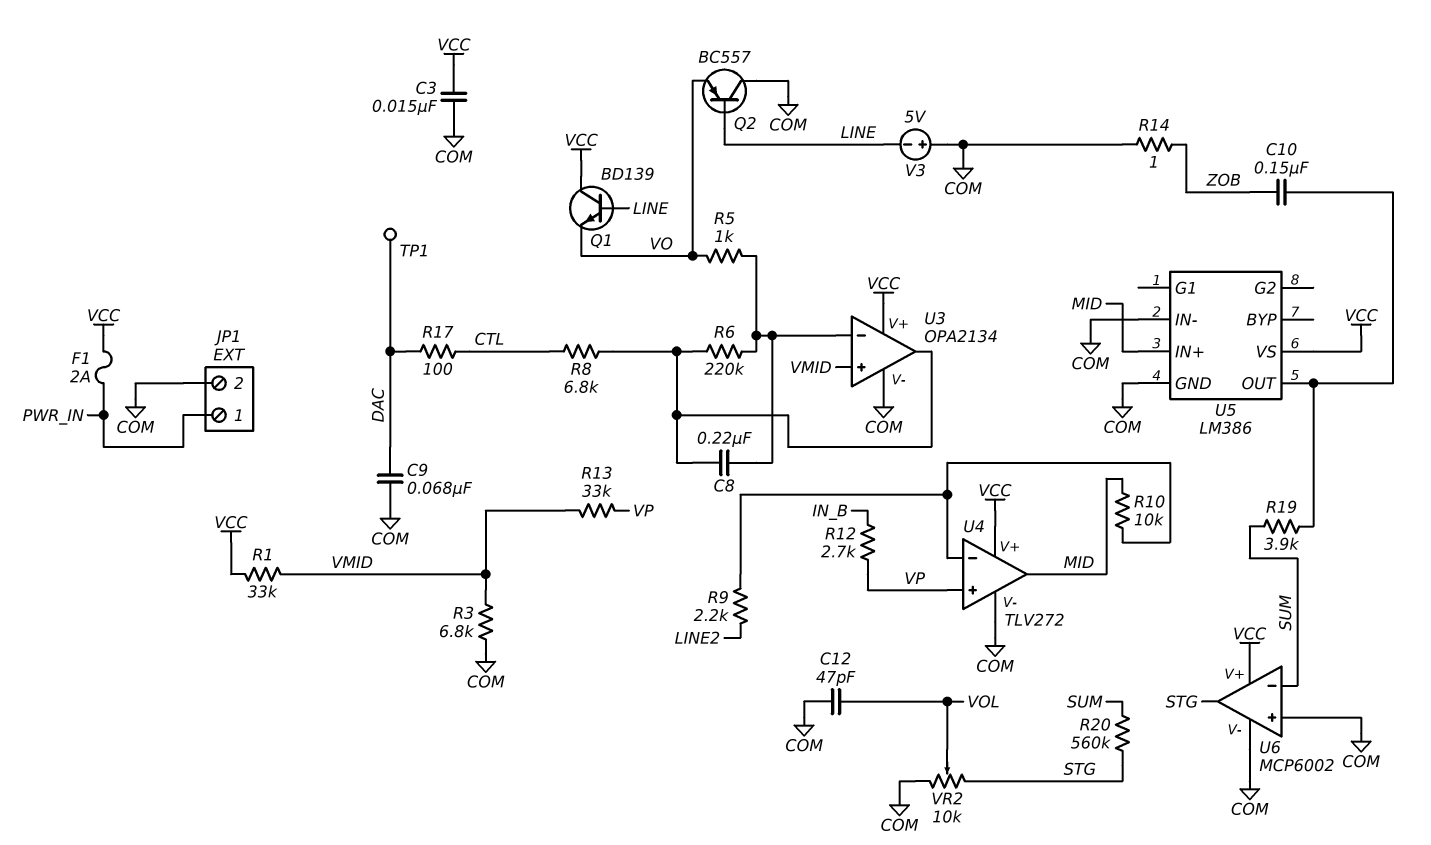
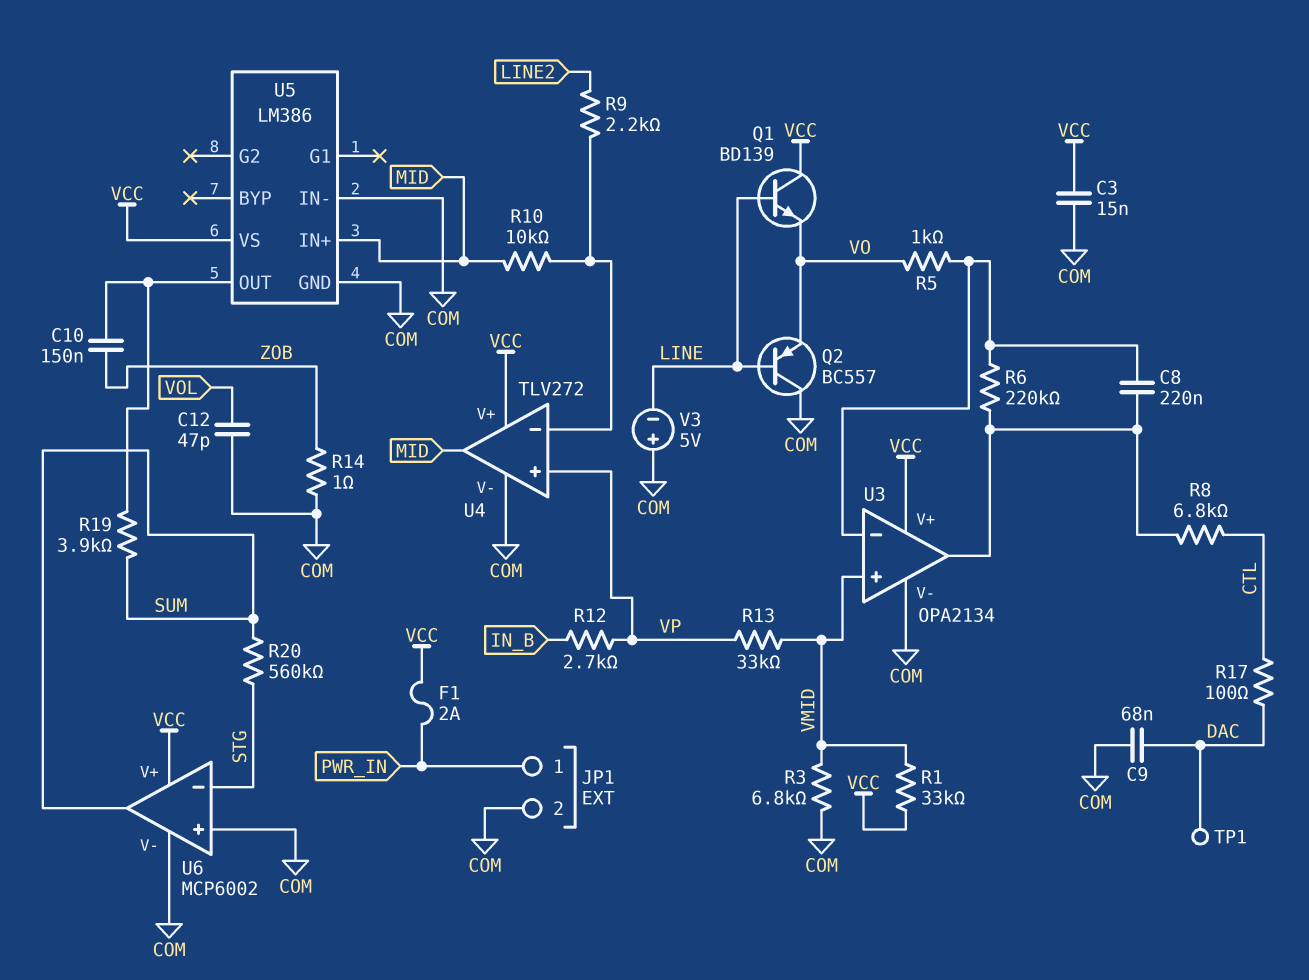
U6 pin in-: SUM -> STG
U6 pin out: STG -> SUM
VR2: 10k (COM, STG, wiper VOL) -> none

